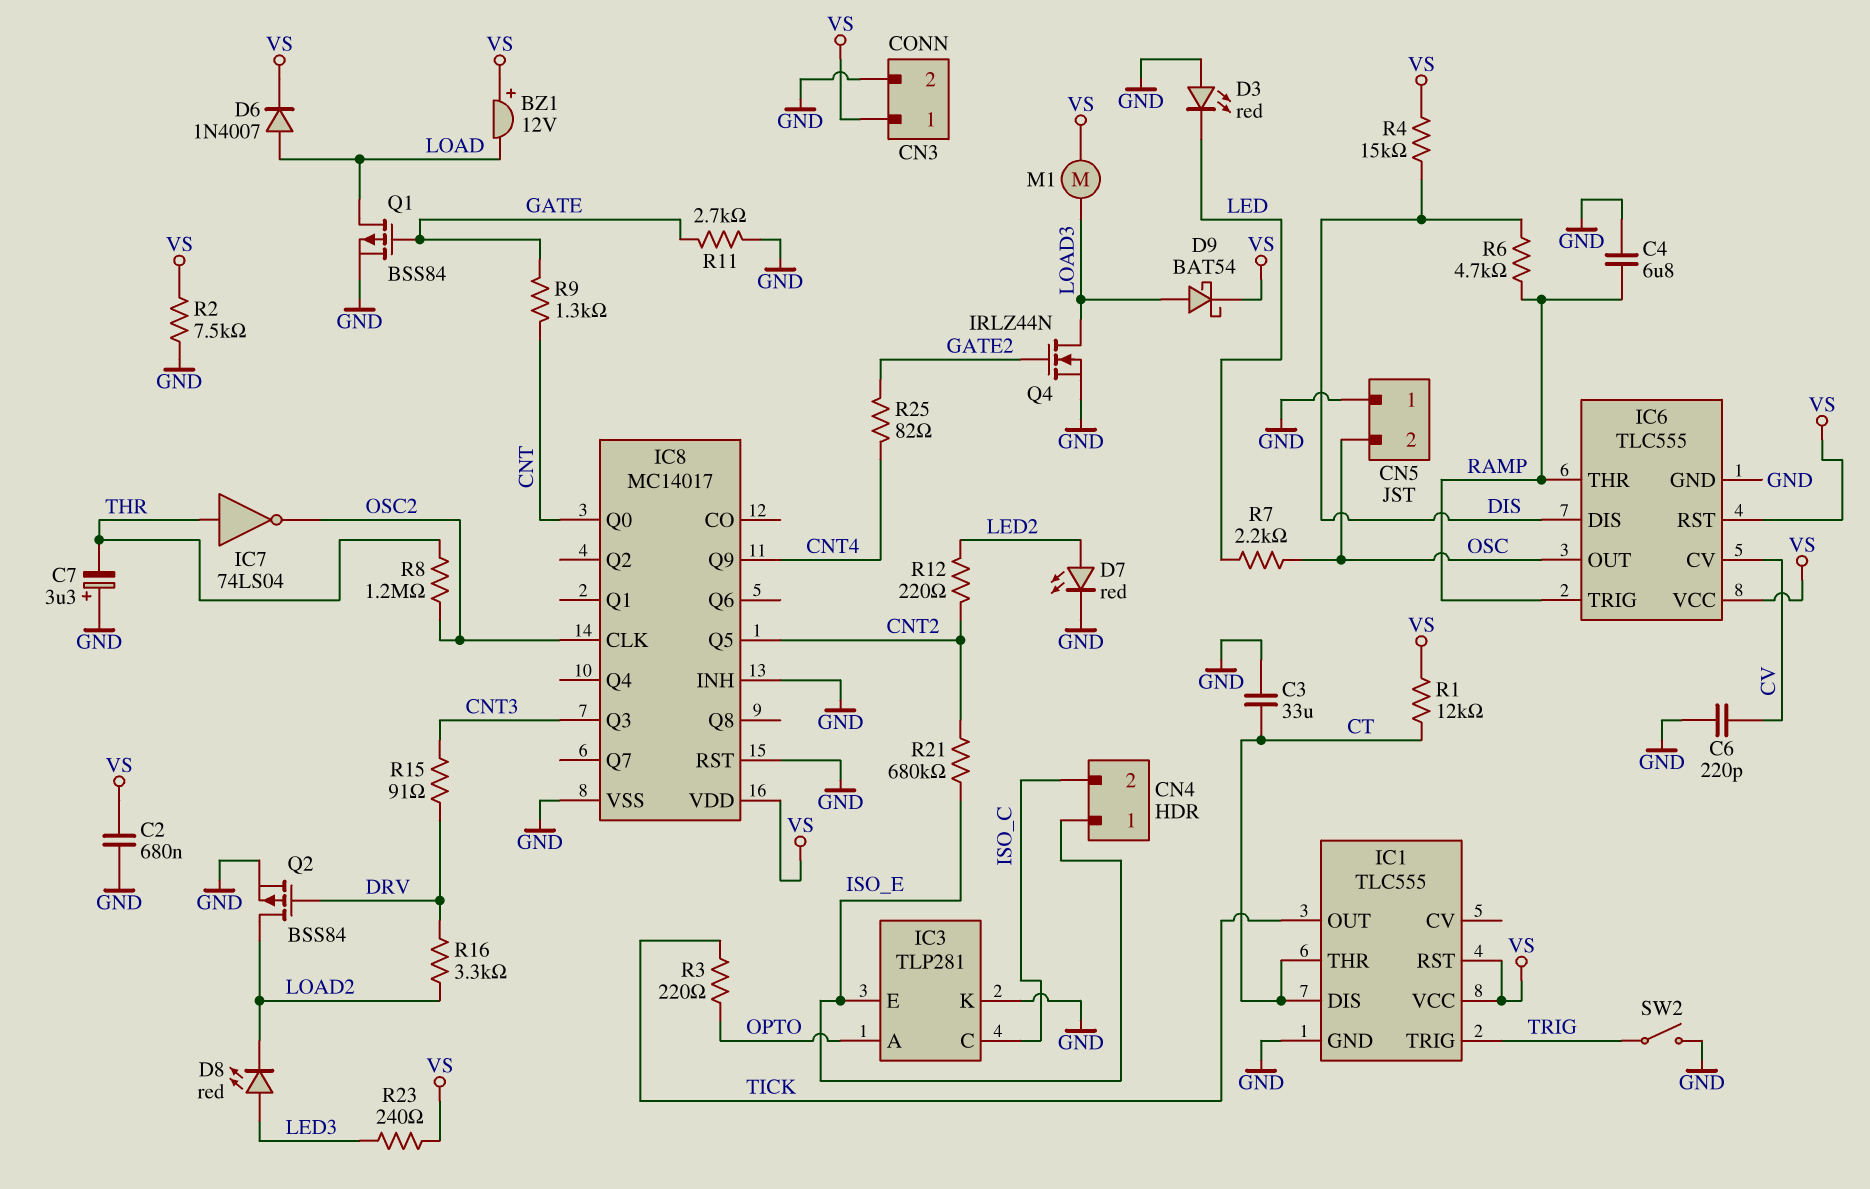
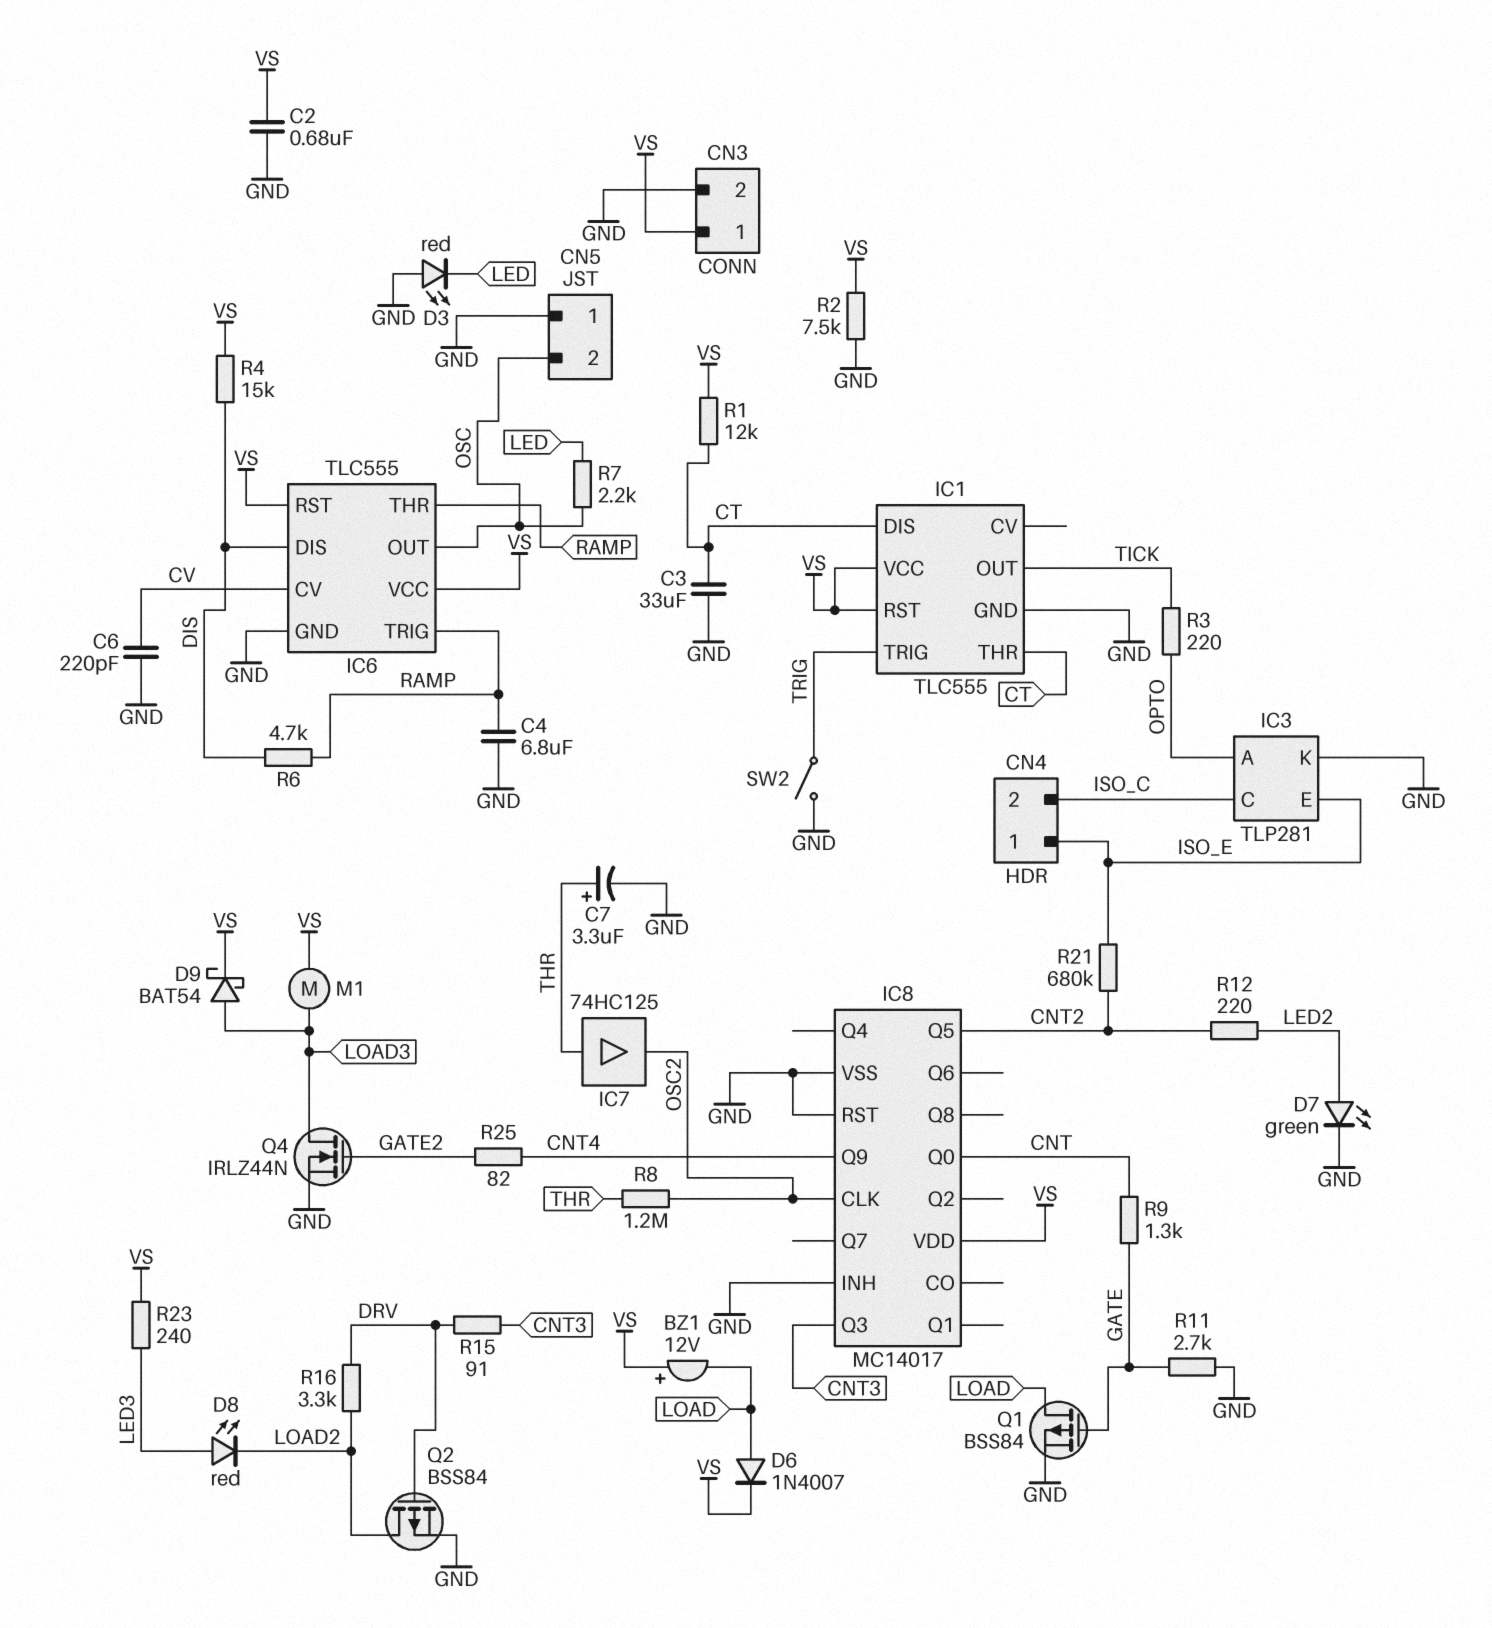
C7: 3.3uF (plus GND, minus THR) -> 3.3uF (plus THR, minus GND)
D7: LED red (A LED2, K GND) -> LED green (A LED2, K GND)
IC7: NOT 74LS04 (in THR, out OSC2) -> buffer 74HC125 (in THR, out OSC2)

